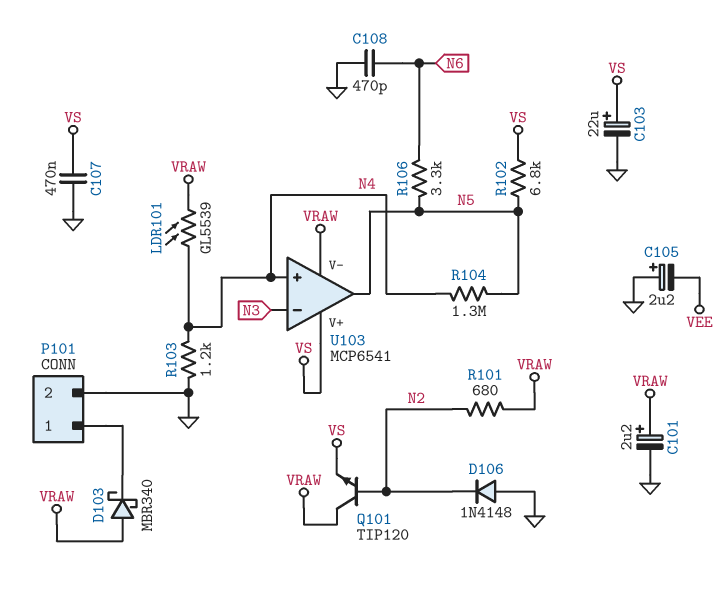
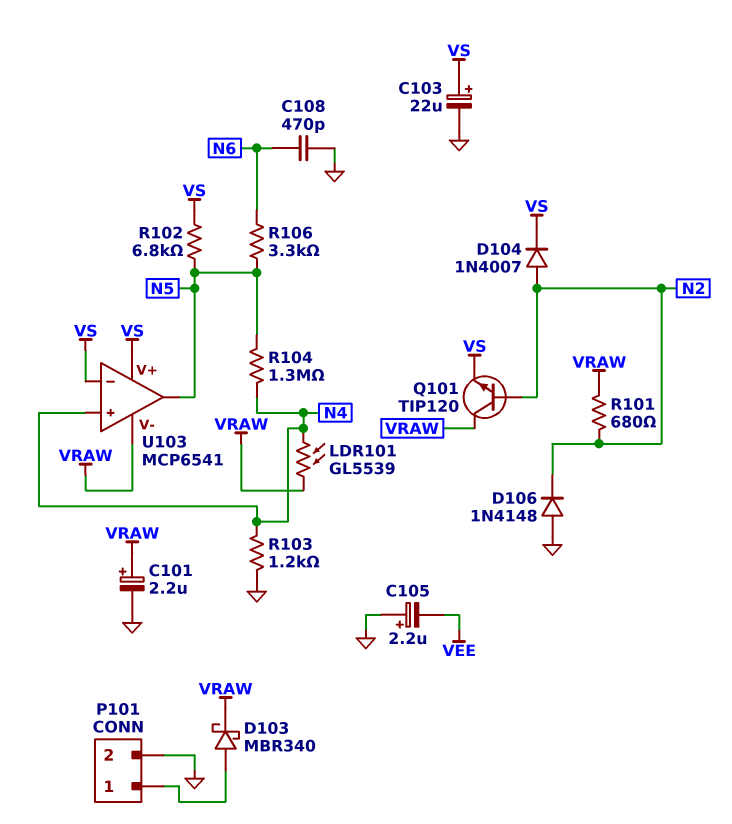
C107: 470nF (GND, VS) -> none
D103: schottky MBR340 (A VRAW, K P101/1) -> schottky MBR340 (A P101/1, K VRAW)
D104: none -> diode 1N4007 (A N2, K VS)
U103 pin in-: N3 -> VS

